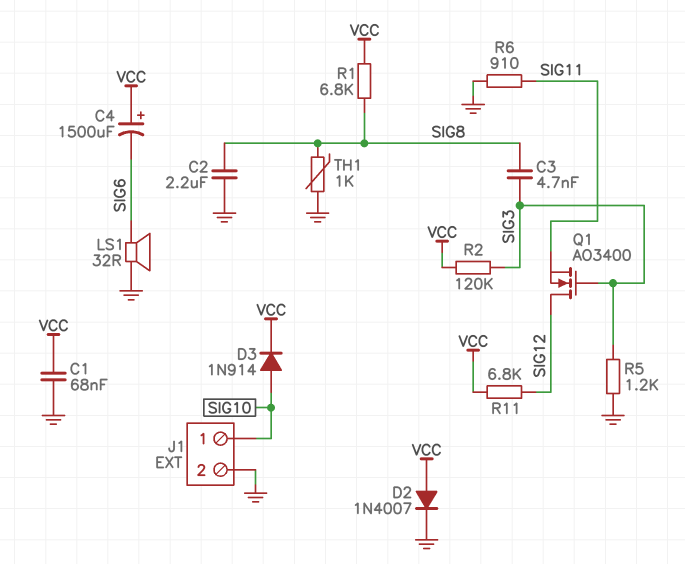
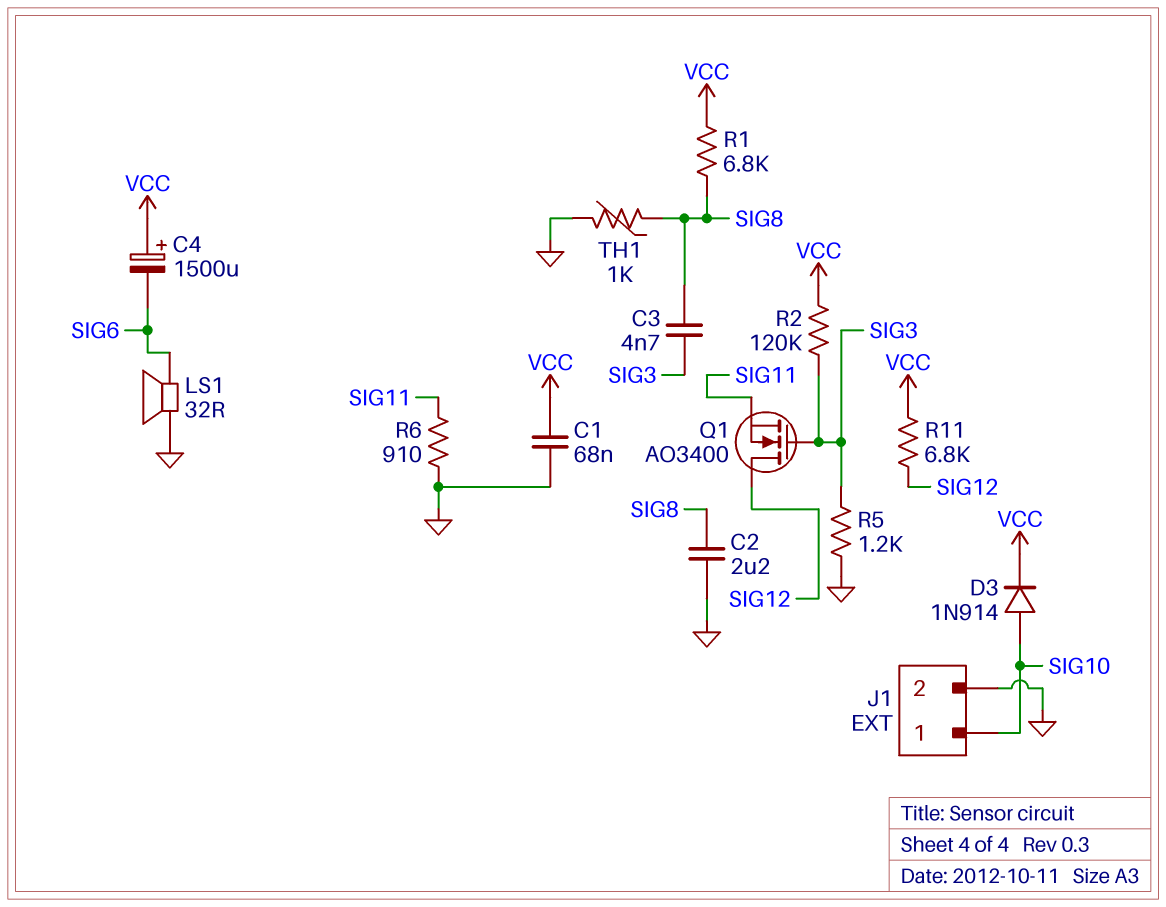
D2: diode 1N4007 (A VCC, K GND) -> none

